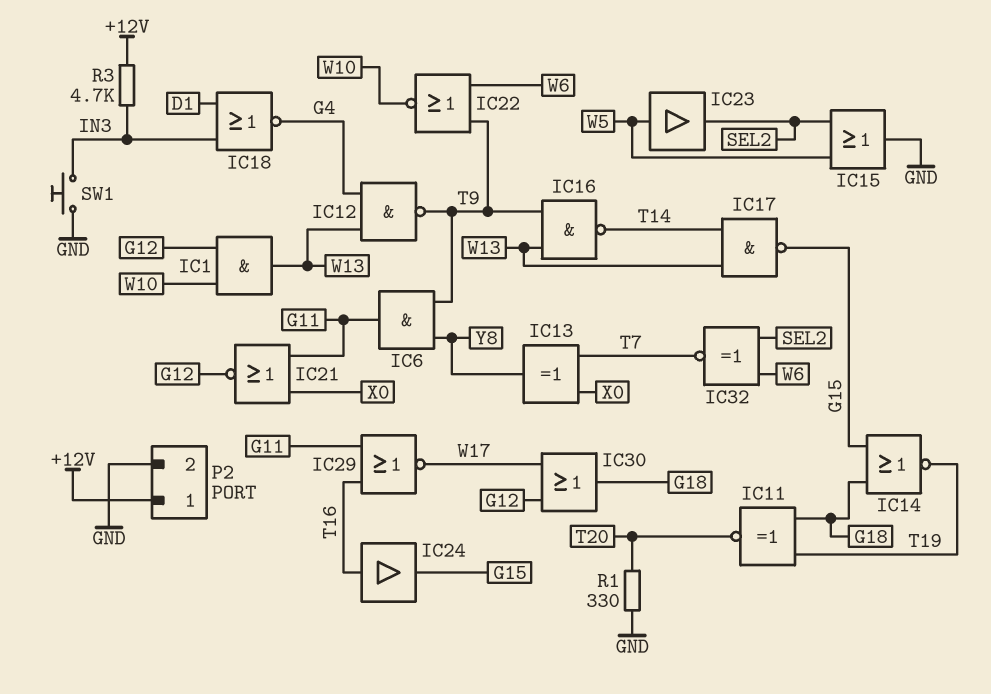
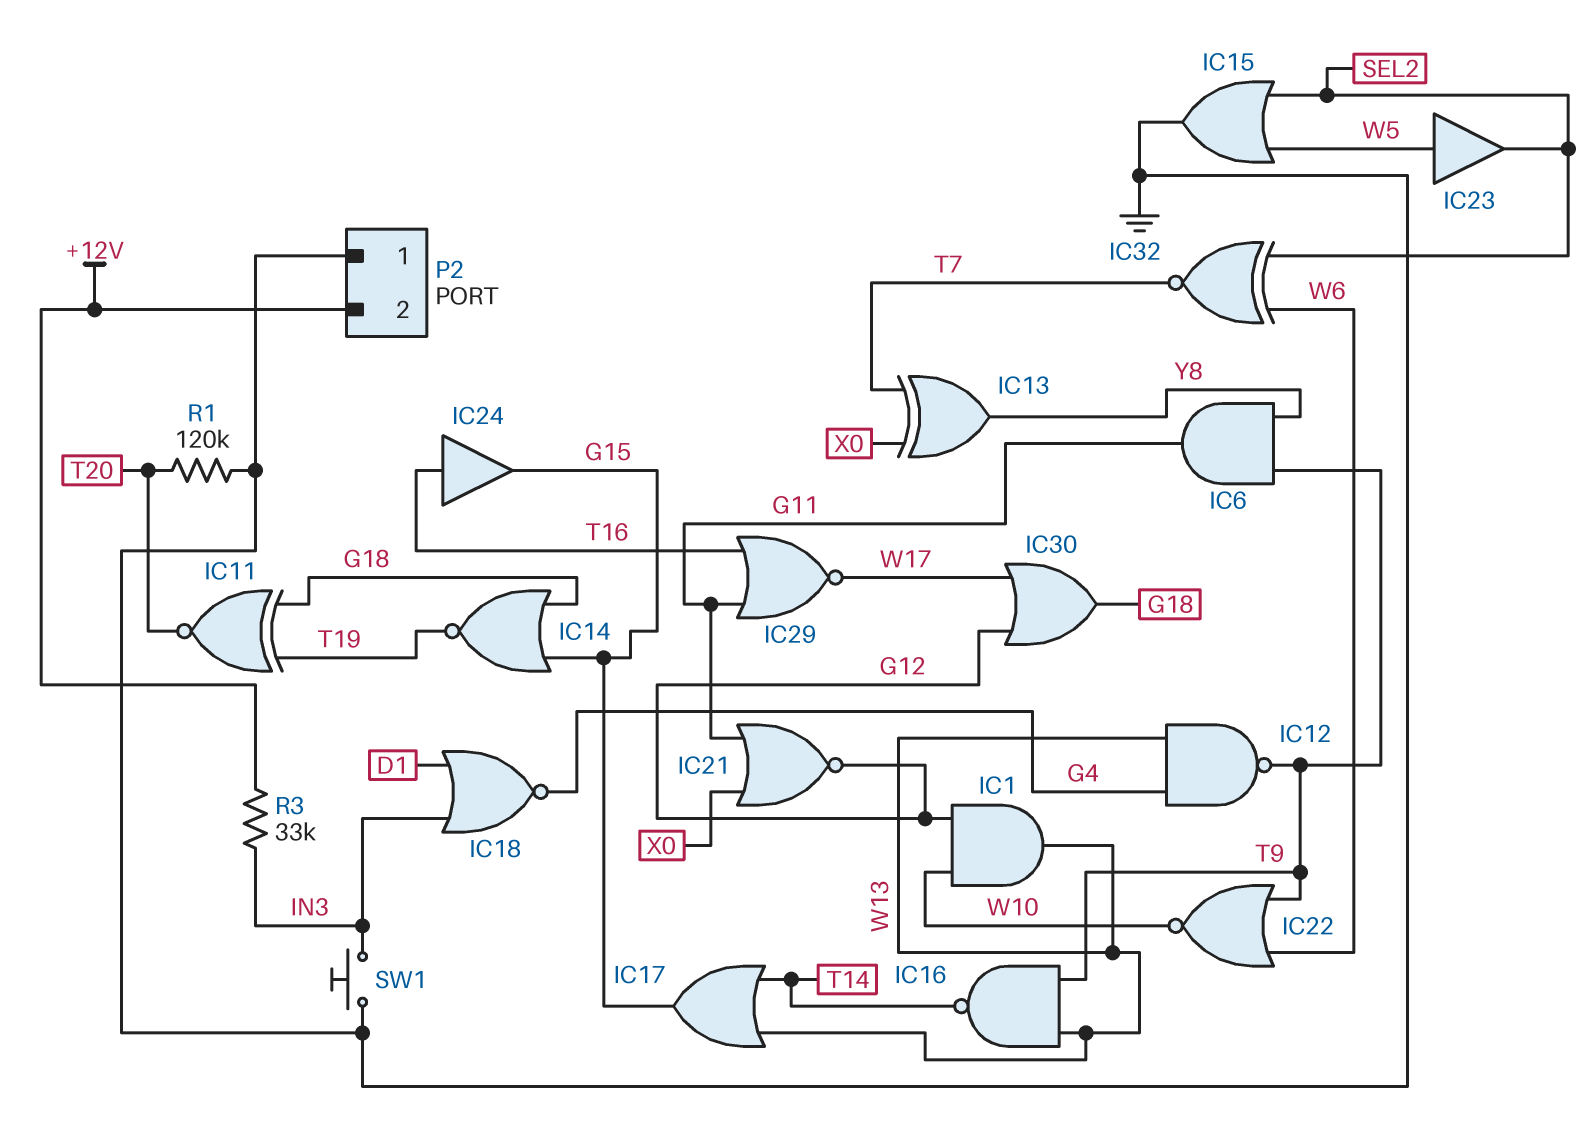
IC17: NAND (in T14, in W13, out G15) -> OR (in T14, in W13, out G15)
P2 pin 1: +12V -> GND
P2 pin 2: GND -> +12V
R1: 330 (GND, T20) -> 120k (GND, T20)
R3: 4.7k (+12V, IN3) -> 33k (+12V, IN3)

